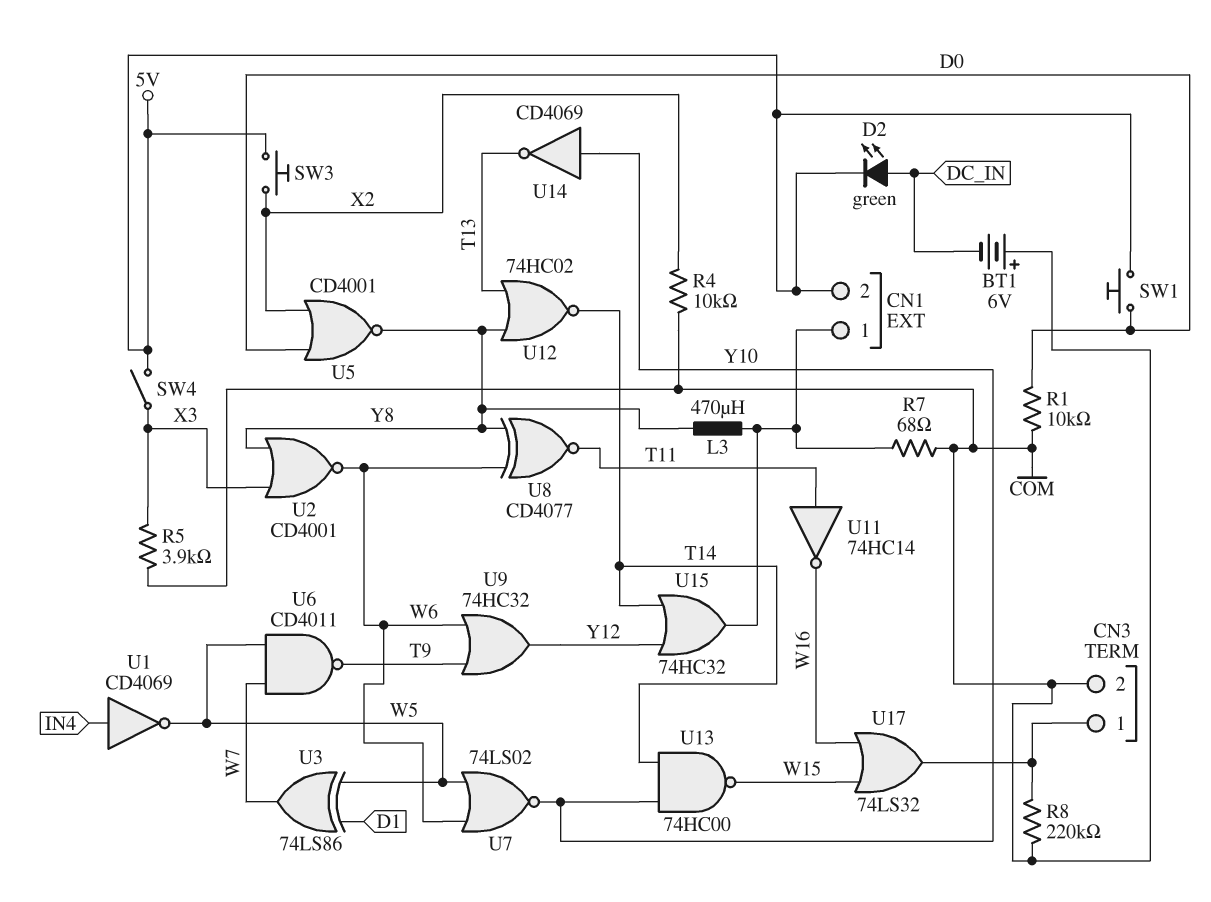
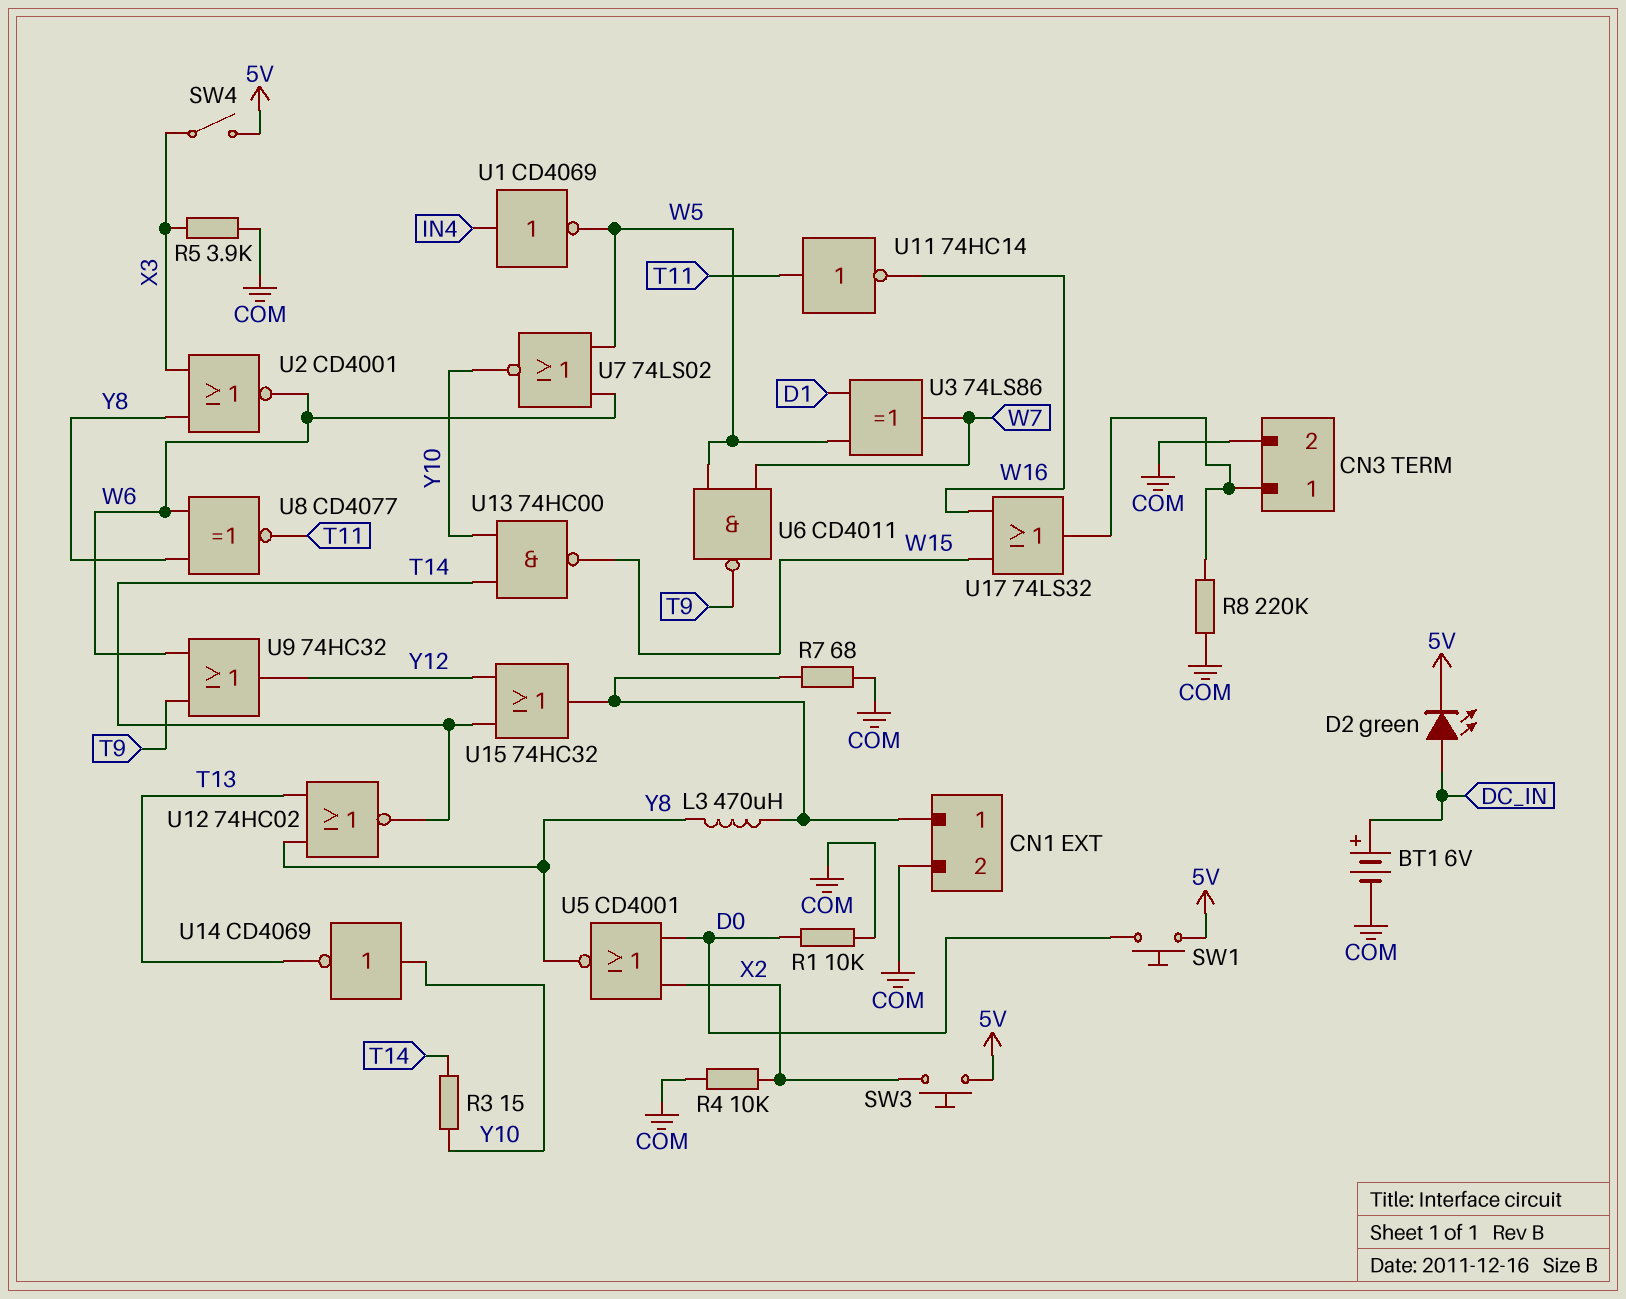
BT1: 6V (plus COM, minus DC_IN) -> 6V (plus DC_IN, minus COM)
CN1 pin 2: 5V -> COM
R3: none -> 15 (T14, Y10)

